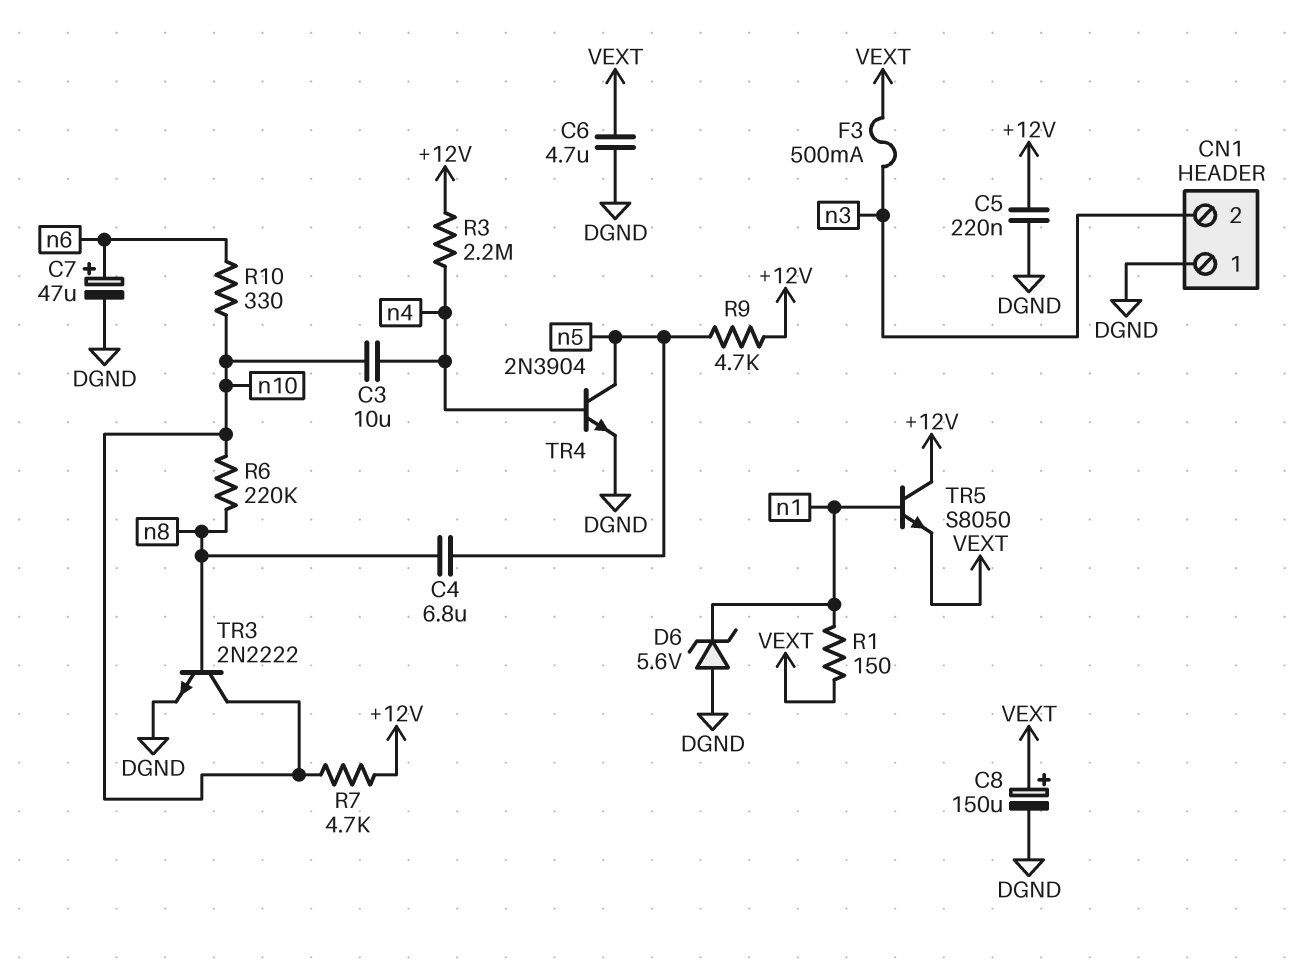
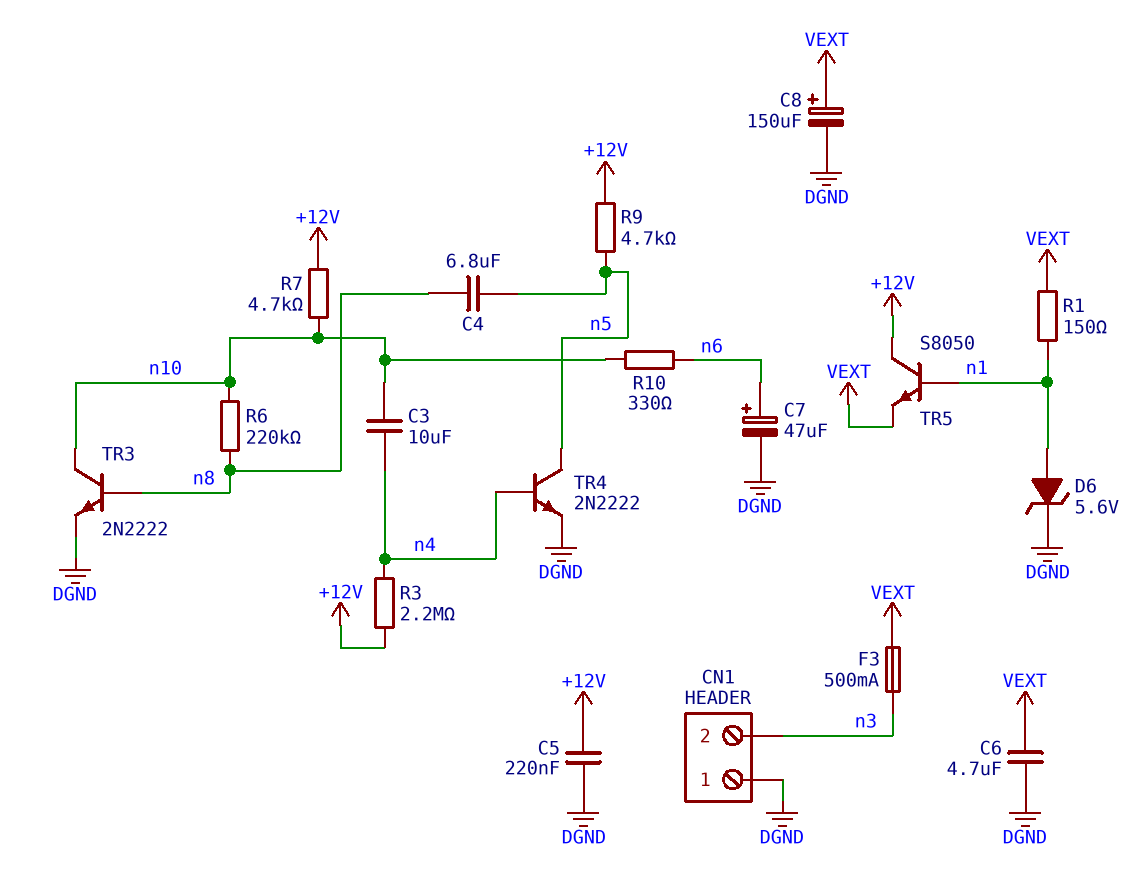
D6: zener 5.6V (A DGND, K n1) -> zener 5.6V (A n1, K DGND)
TR4: NPN 2N3904 (B n4, C n5, E DGND) -> NPN 2N2222 (B n4, C n5, E DGND)

